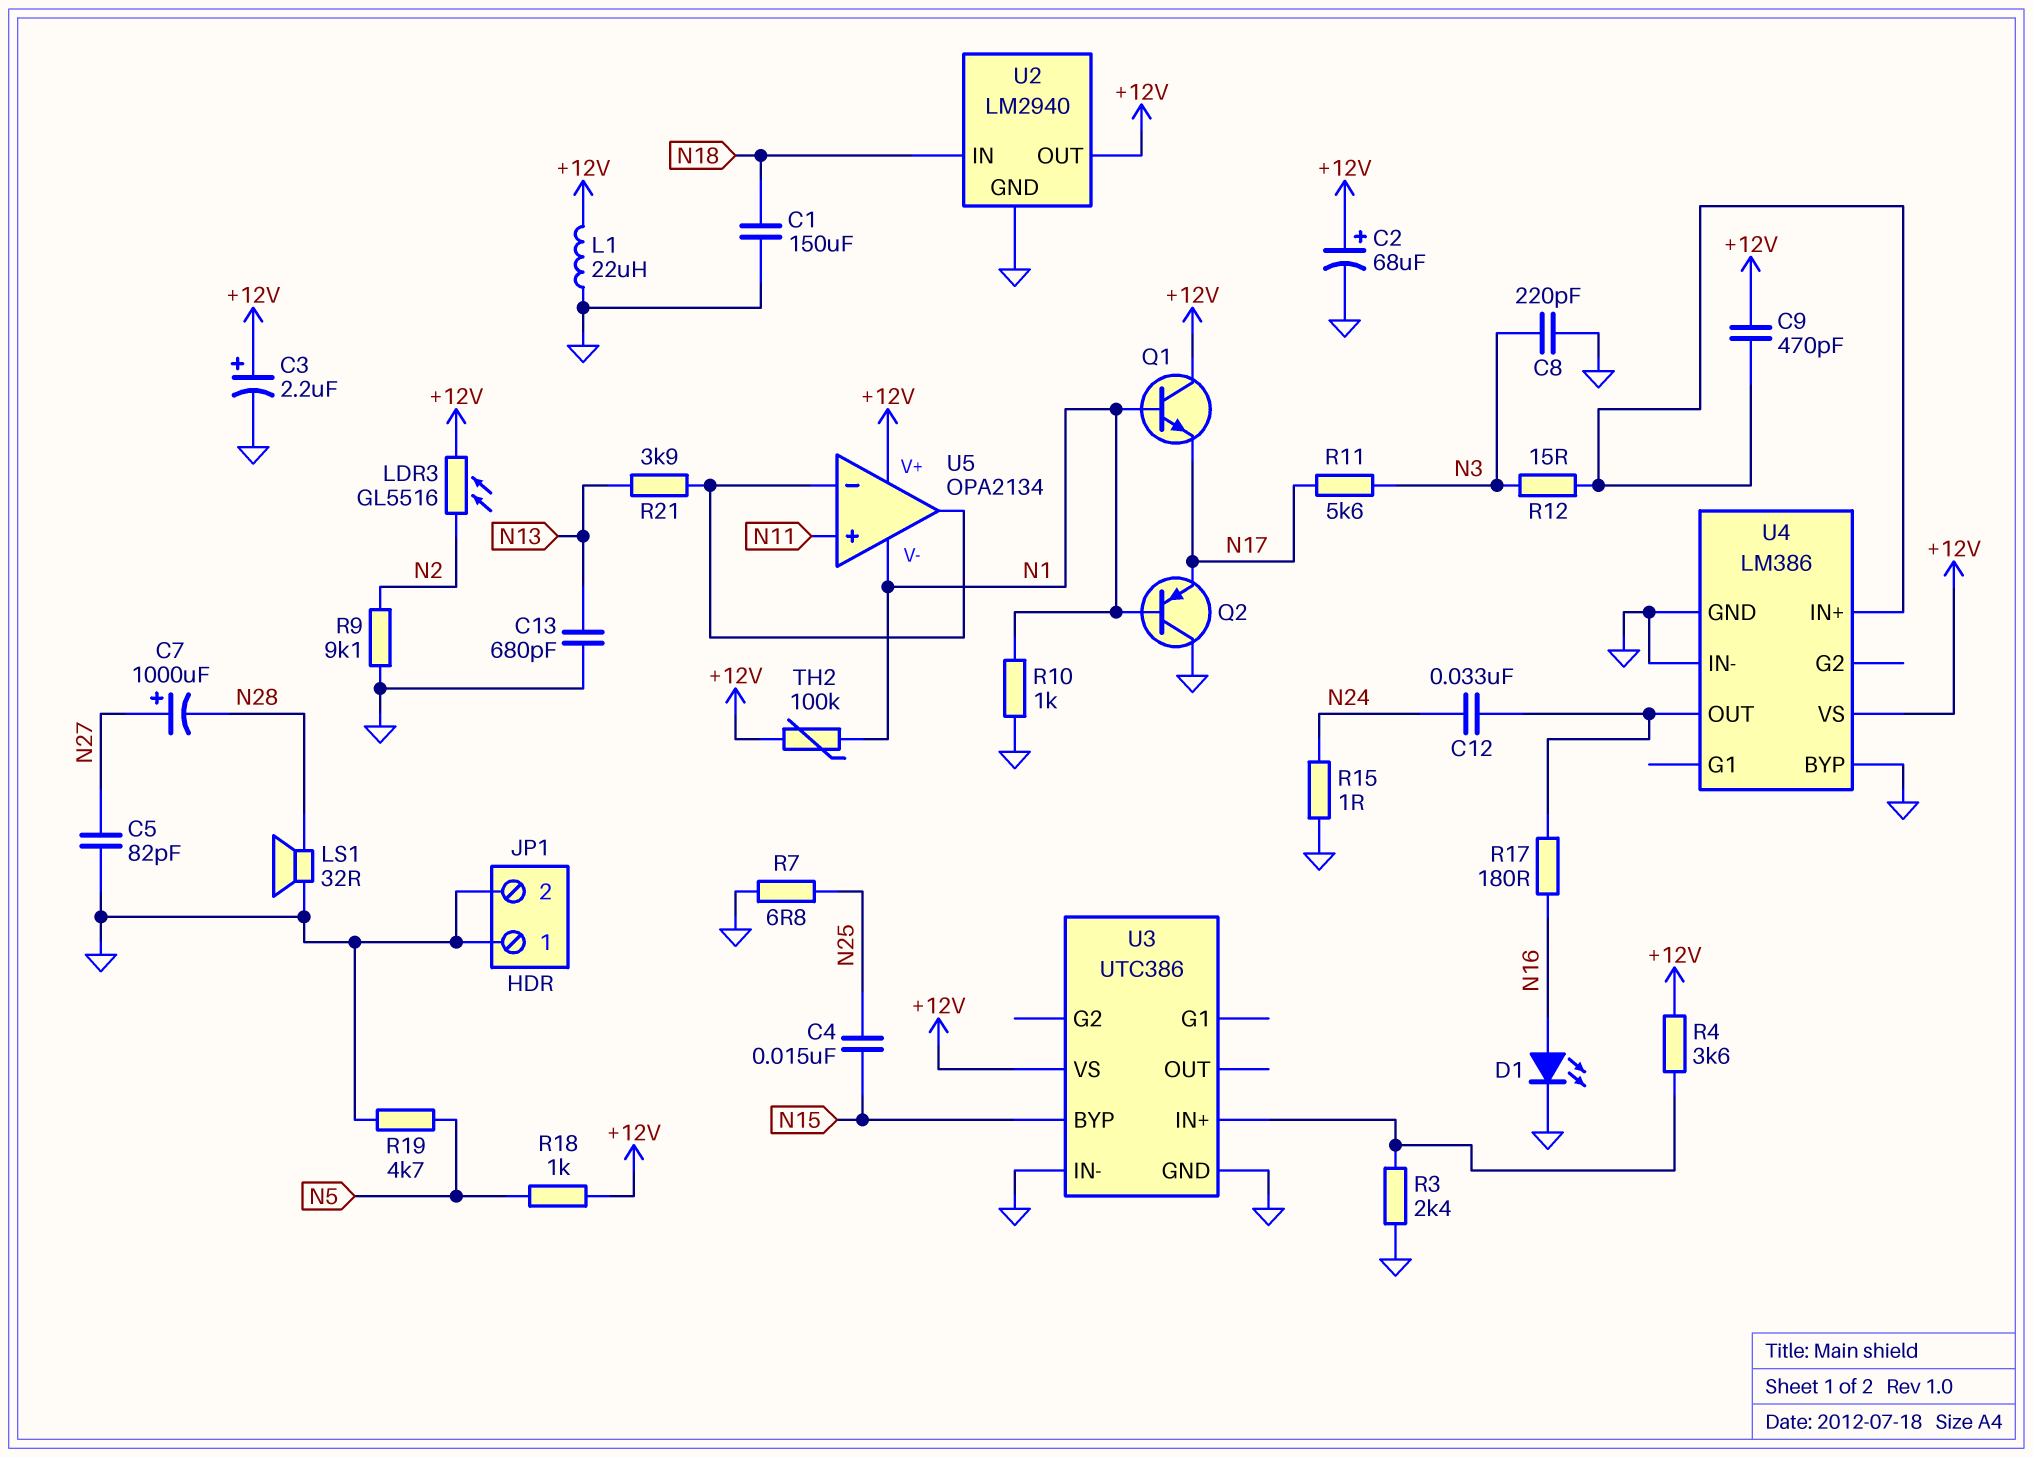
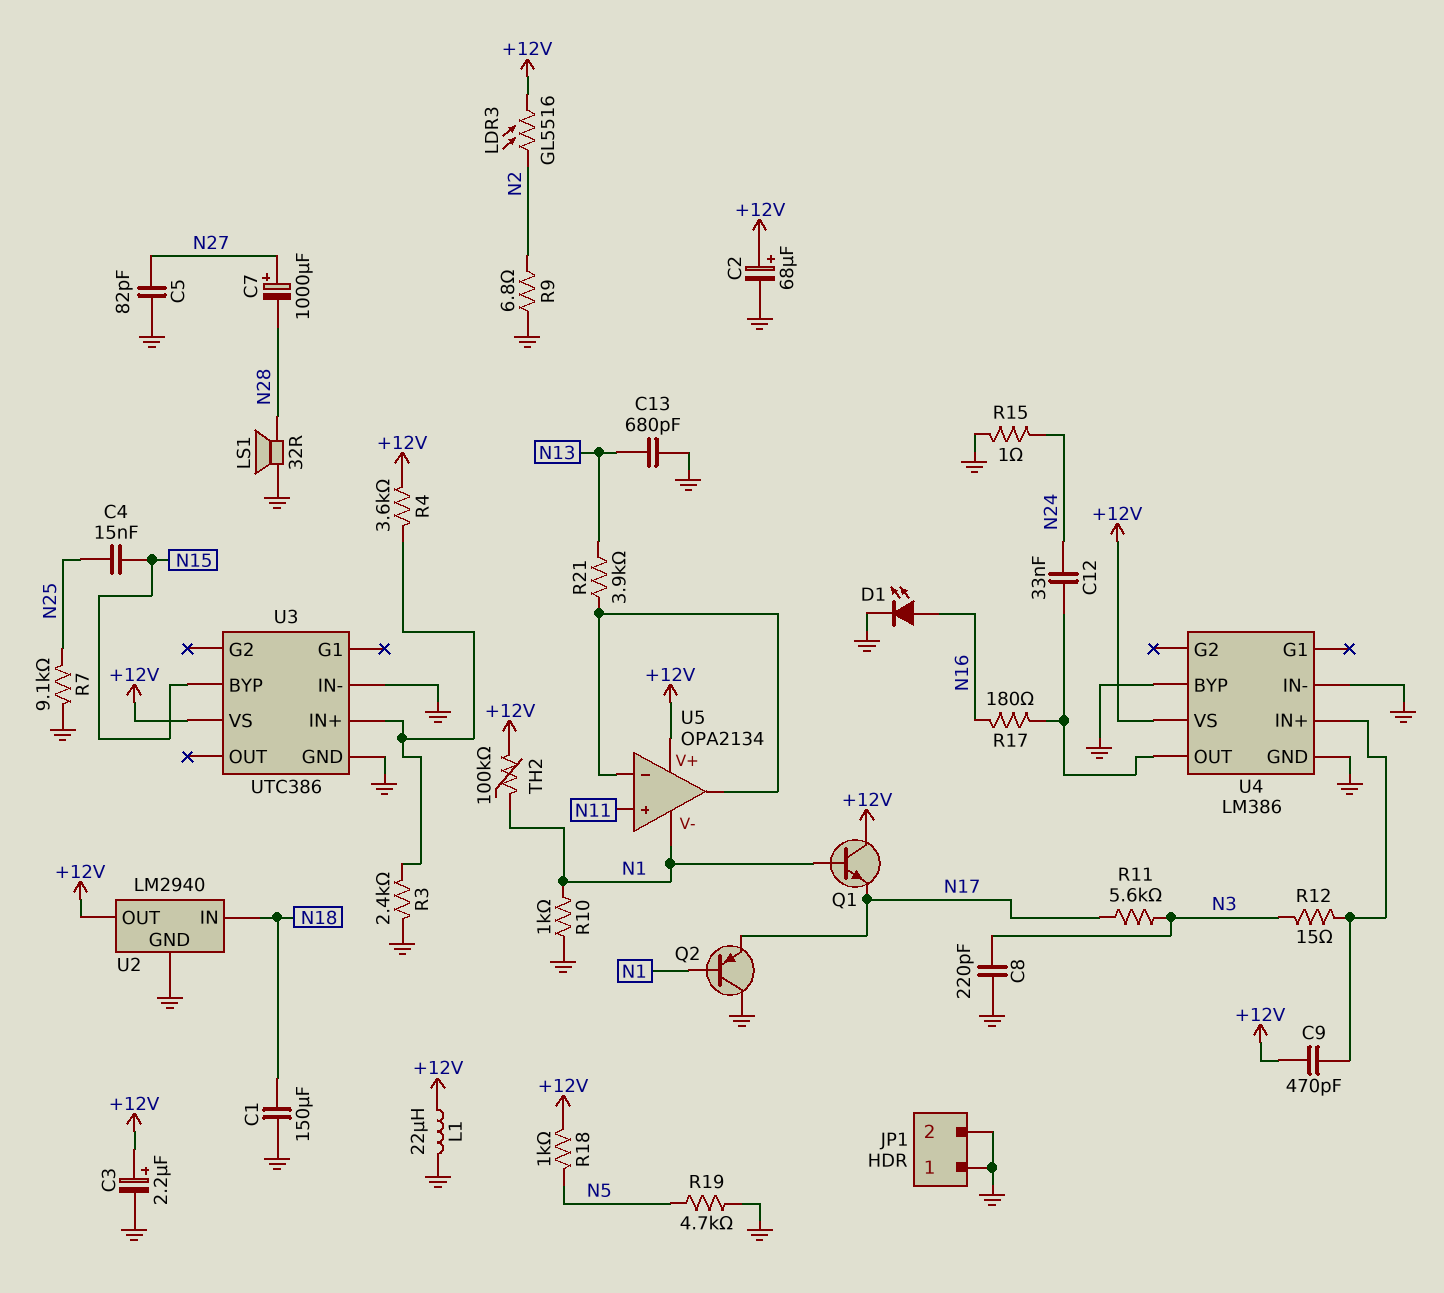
R7: 6.8 (GND, N25) -> 9.1k (GND, N25)
R9: 9.1k (GND, N2) -> 6.8 (GND, N2)

